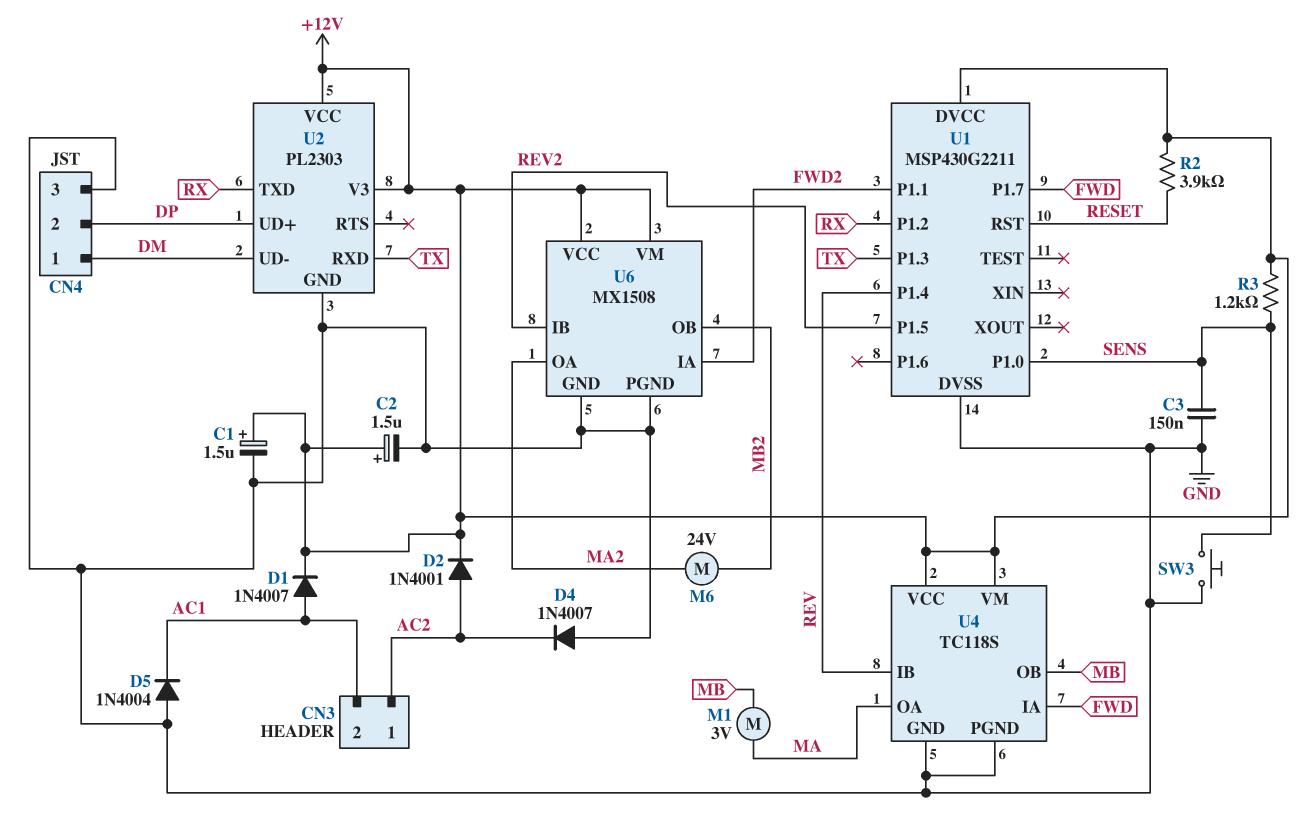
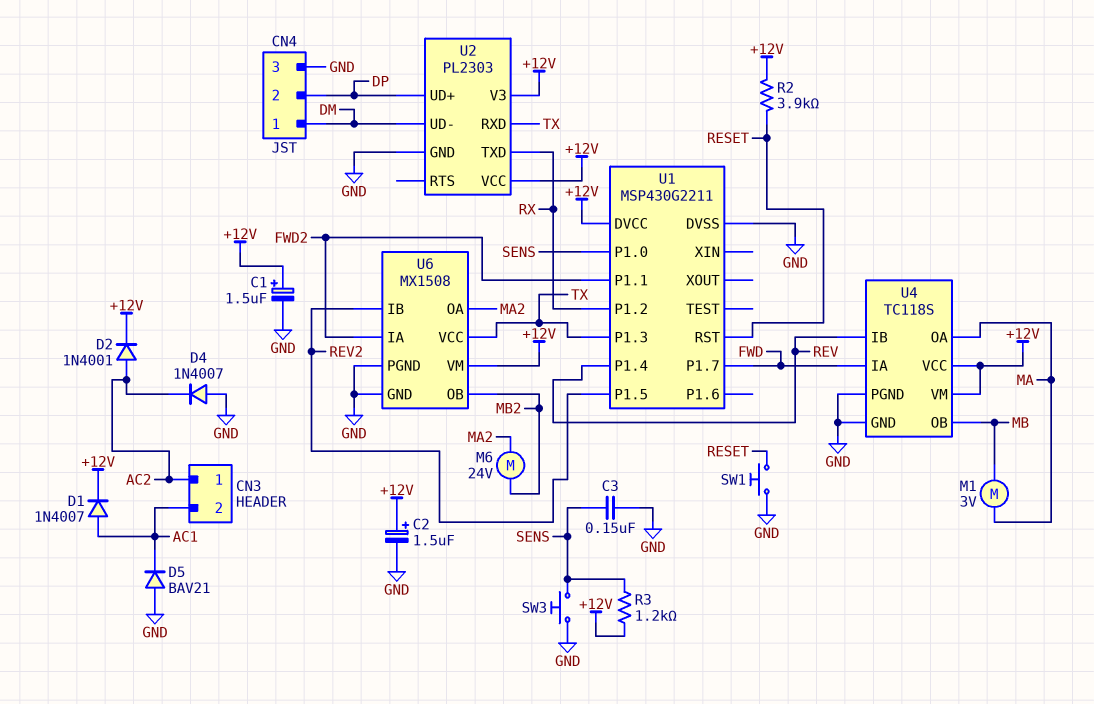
D5: diode 1N4004 (A GND, K AC1) -> diode BAV21 (A GND, K AC1)
SW1: none -> button (GND, RESET)
U6 pin VCC: +12V -> TX

